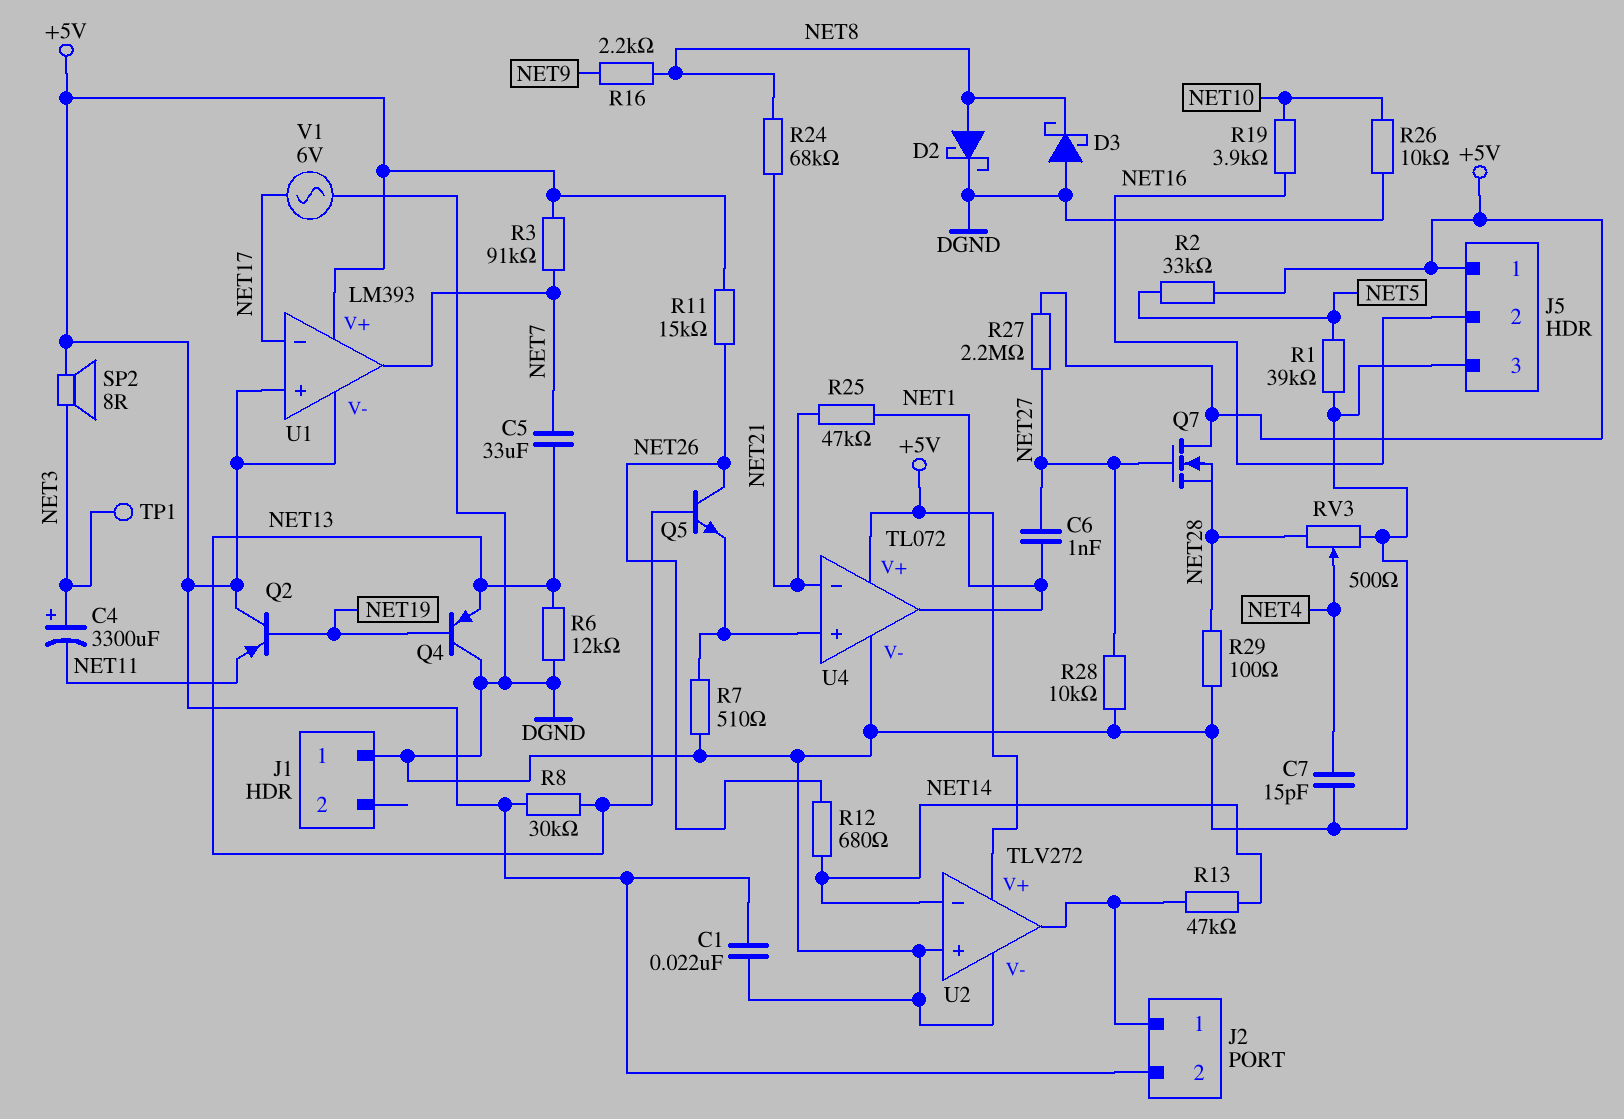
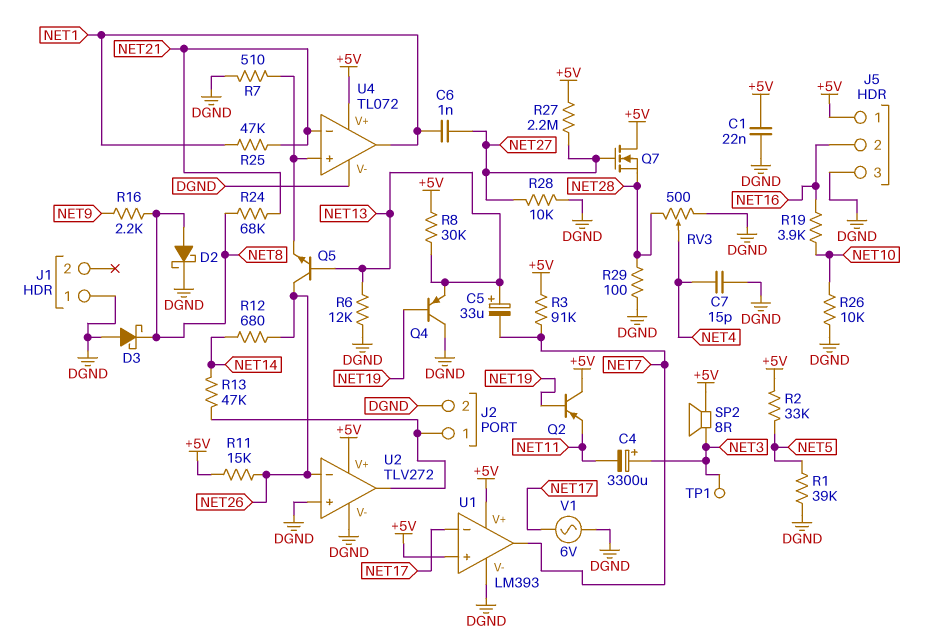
C5: 33uF (NET7, NET13) -> 33uF (plus NET13, minus NET7)
J2 pin 2: +5V -> DGND
U1 pin V-: +5V -> DGND
U2 pin in-: NET14 -> NET26

